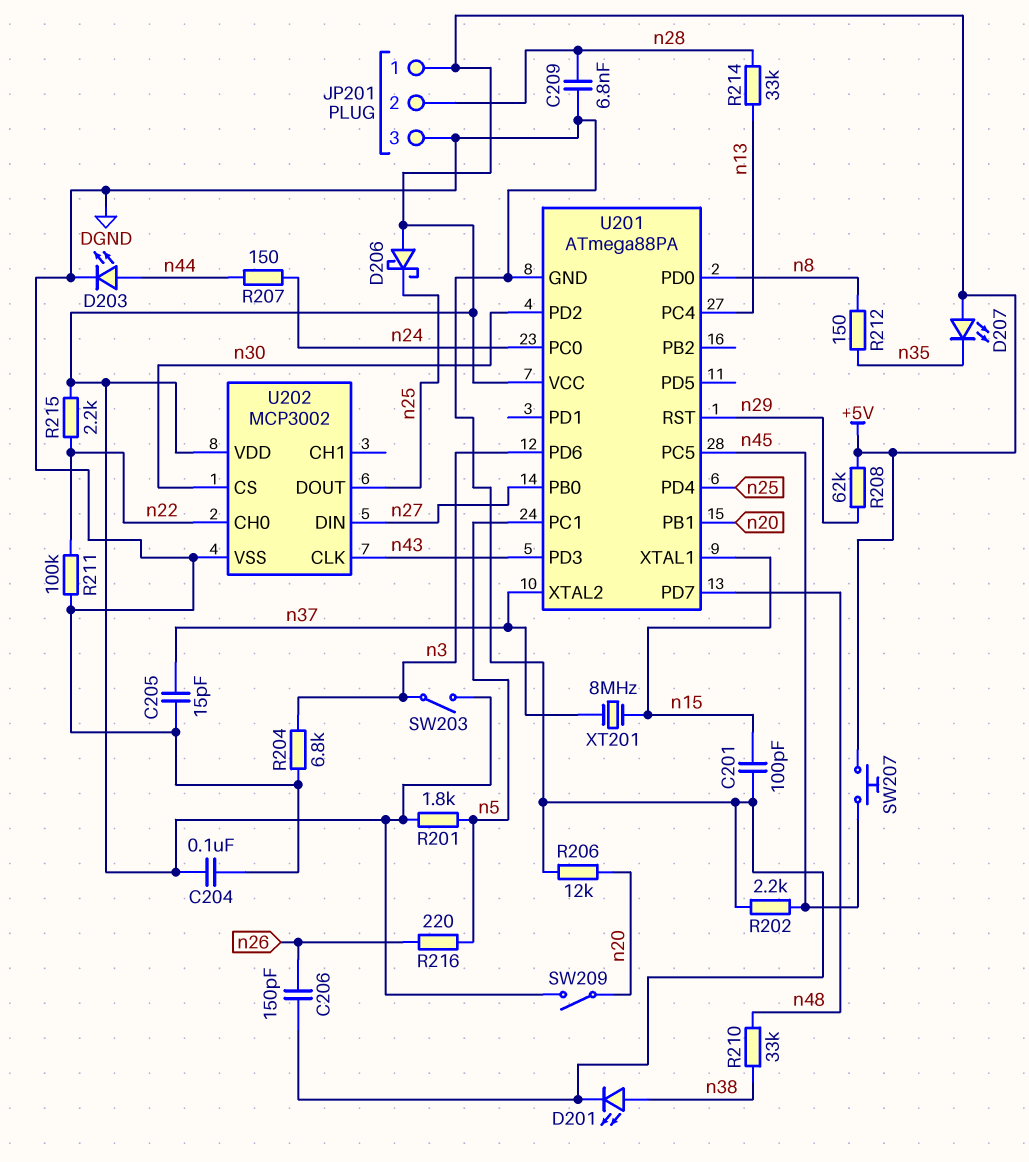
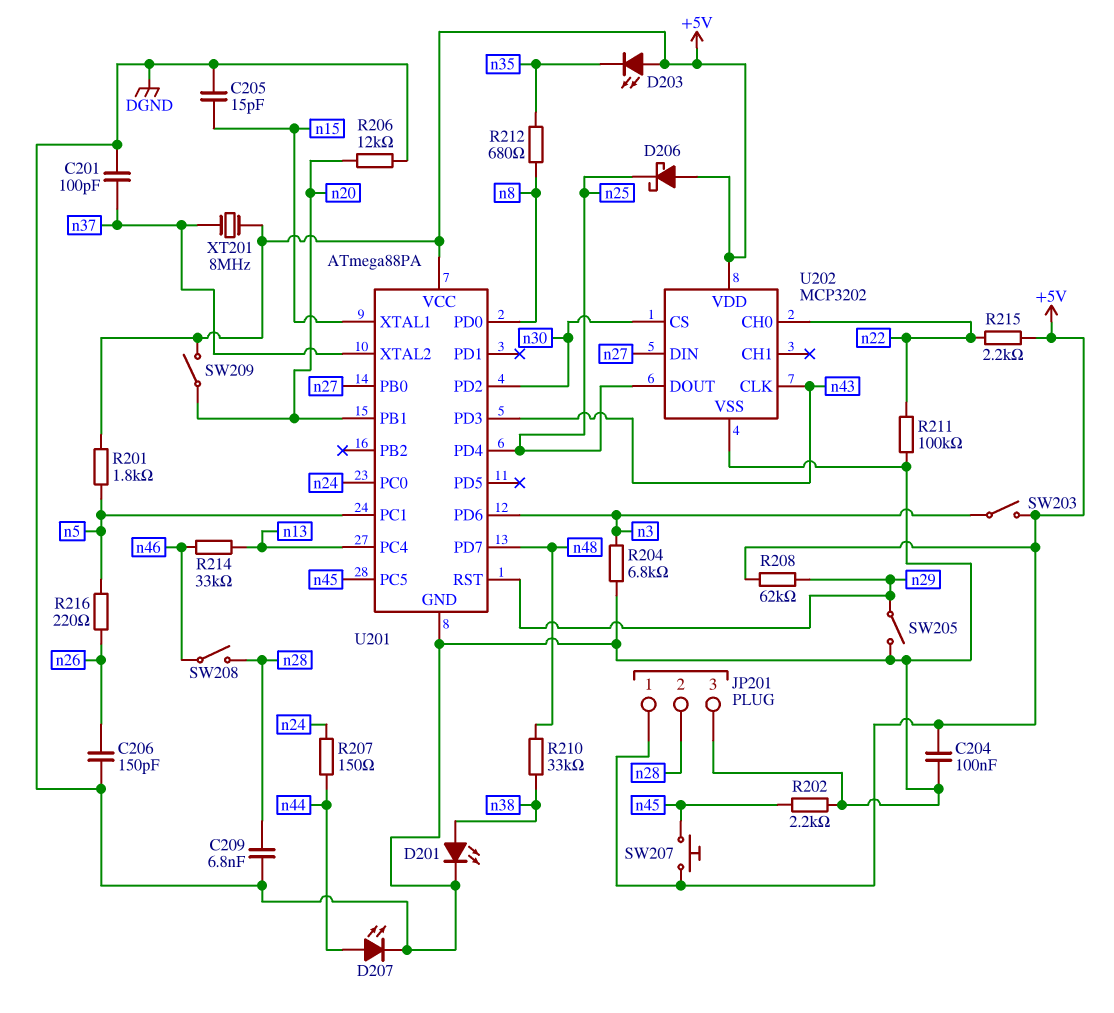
C201: 100pF (DGND, n15) -> 100pF (DGND, n37)
C205: 15pF (DGND, n37) -> 15pF (DGND, n15)
D203: LED (A n44, K DGND) -> LED (A +5V, K n35)
D207: LED (A +5V, K n35) -> LED (A n44, K DGND)
R212: 150 (n8, n35) -> 680 (n8, n35)
R214: 33k (n13, n28) -> 33k (n13, n46)
SW205: none -> switch (DGND, n29)
SW208: none -> switch (n28, n46)
U202: MCP3002 -> MCP3202
XT201: 8MHz (n15, n37) -> 8MHz (+5V, n37)

